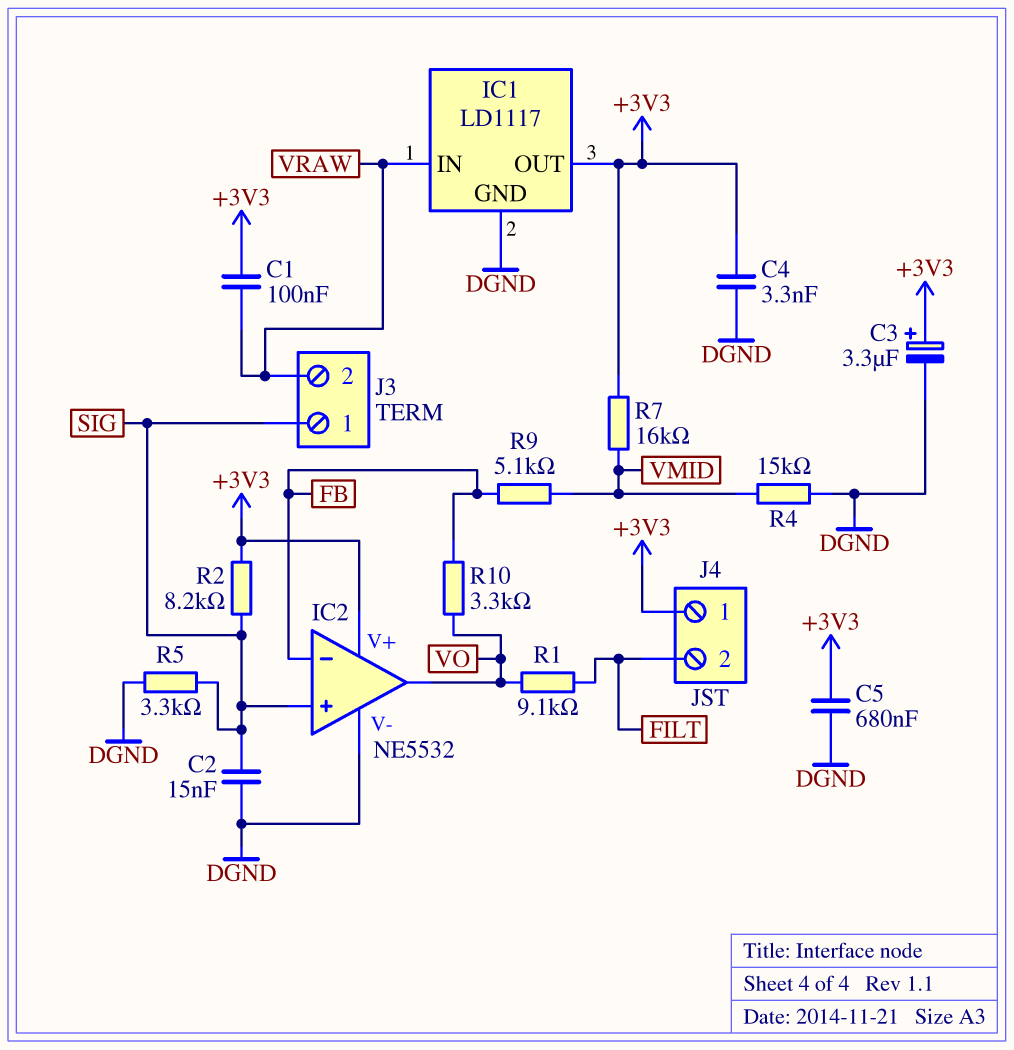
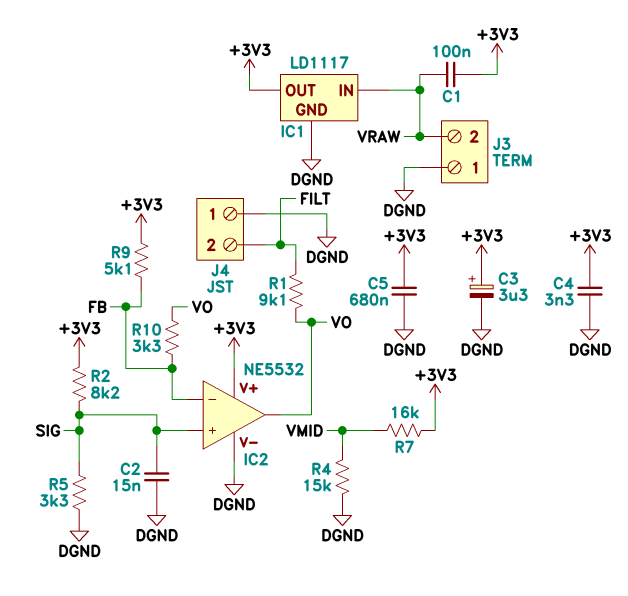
J3 pin 1: SIG -> DGND
J4 pin 1: +3V3 -> DGND
R9: 5.1k (FB, VMID) -> 5.1k (+3V3, FB)

